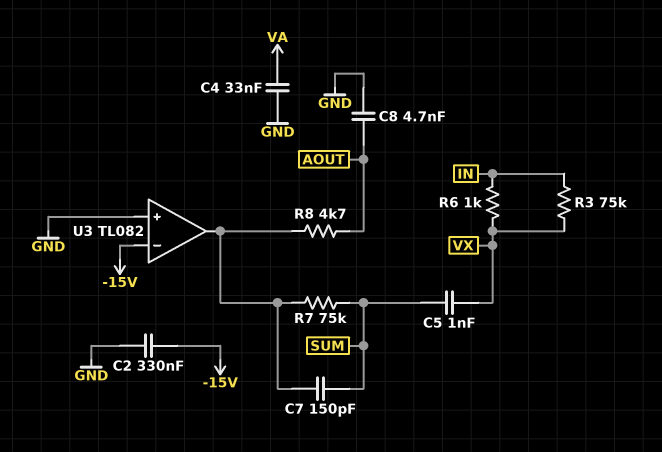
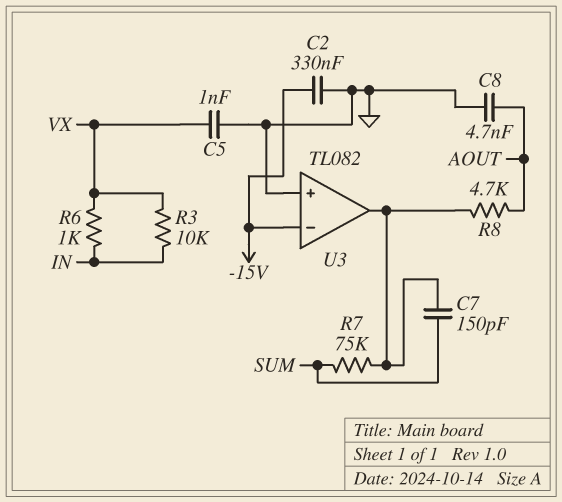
C4: 33nF (GND, VA) -> none
C5: 1nF (SUM, VX) -> 1nF (GND, VX)
R3: 75k (IN, VX) -> 10k (IN, VX)

